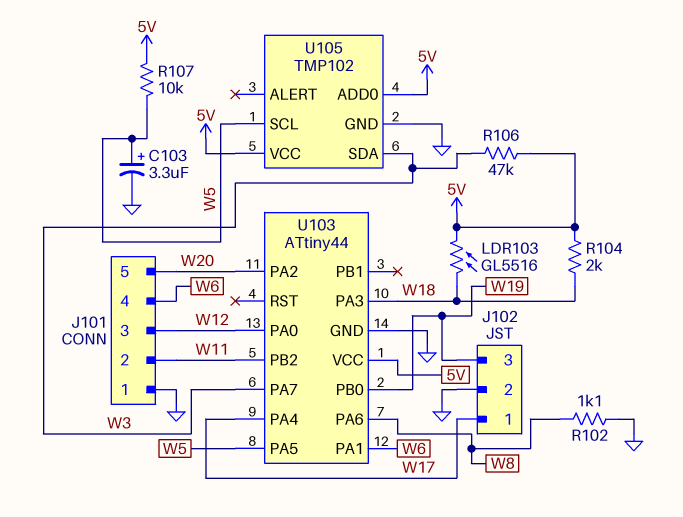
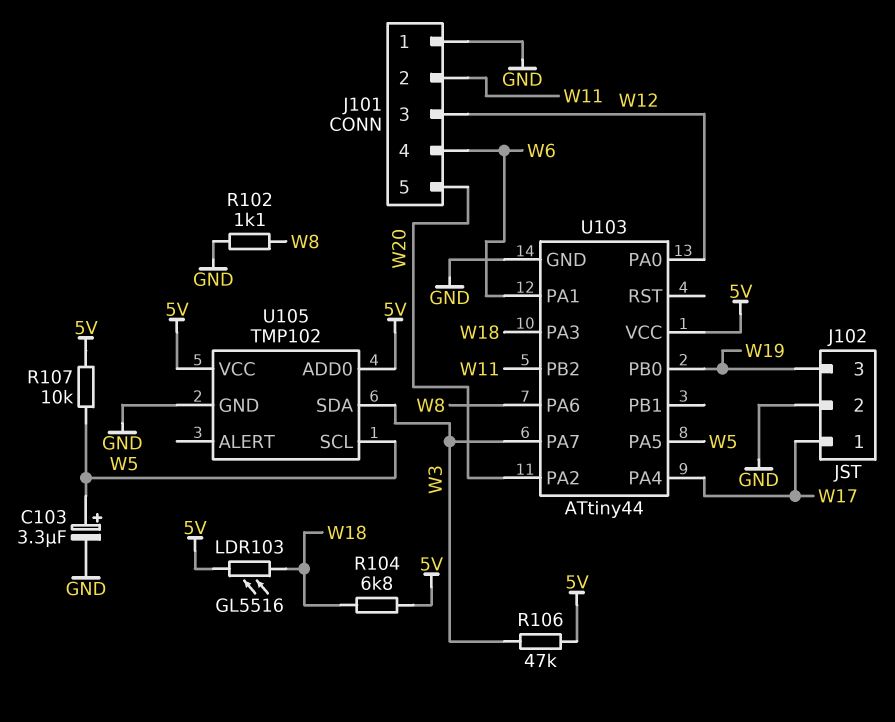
R104: 2k (5V, W18) -> 6.8k (5V, W18)

